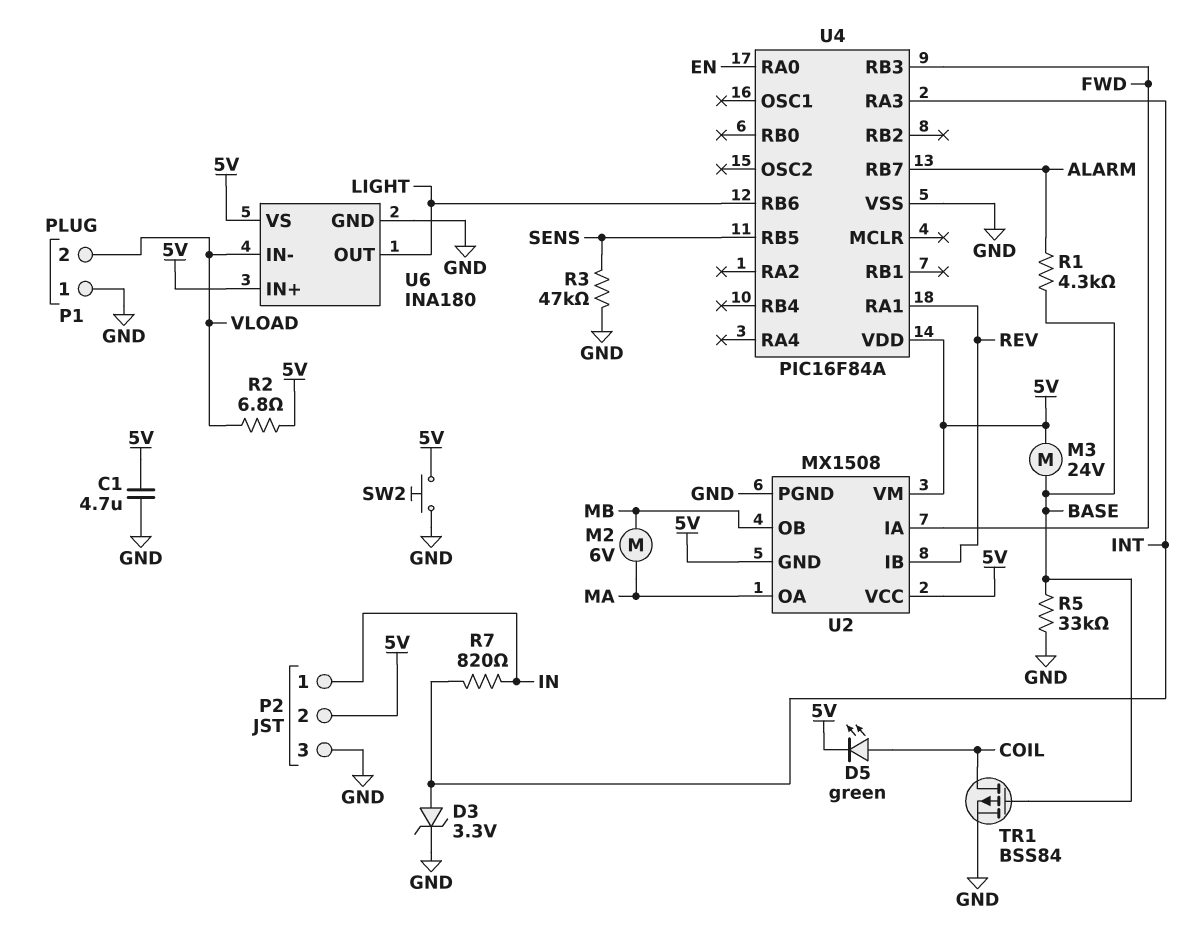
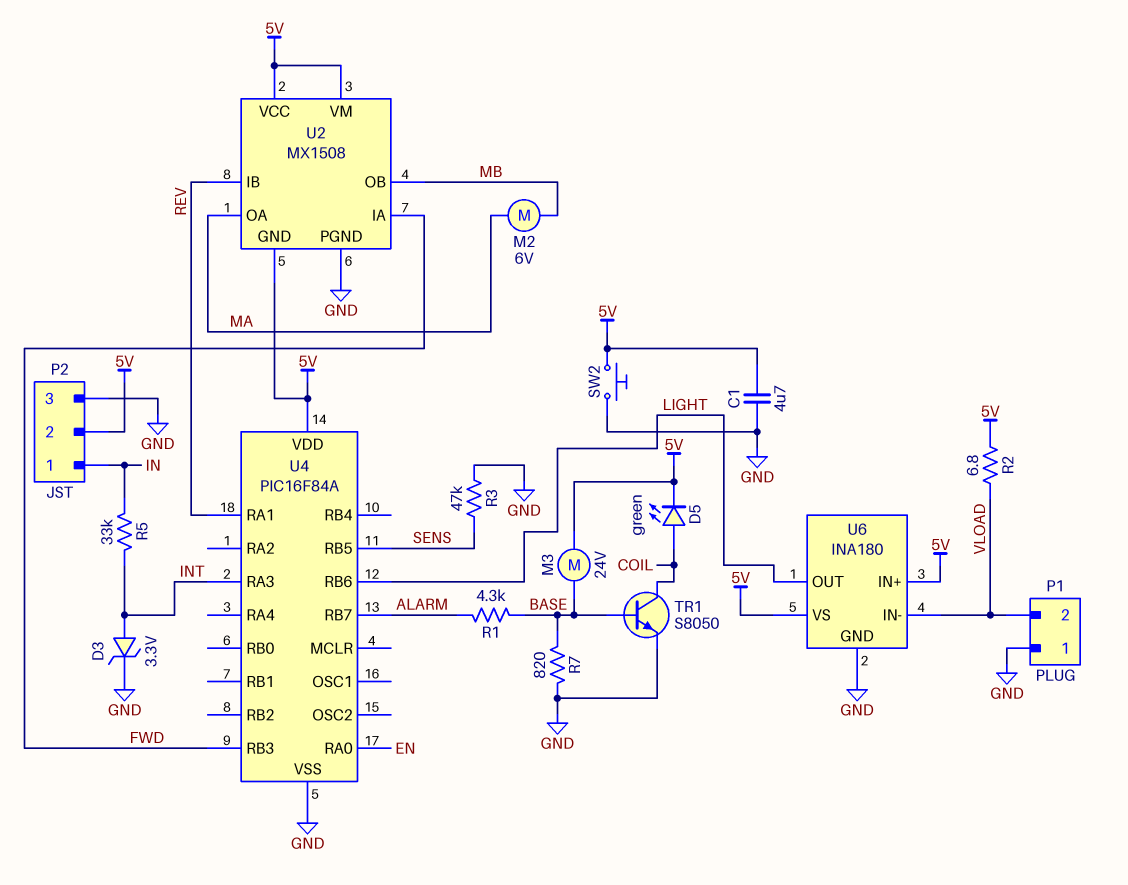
R5: 33k (BASE, GND) -> 33k (IN, INT)
R7: 820 (IN, INT) -> 820 (BASE, GND)
TR1: PMOS BSS84 (G BASE, D COIL, S GND) -> NPN S8050 (B BASE, C COIL, E GND)

